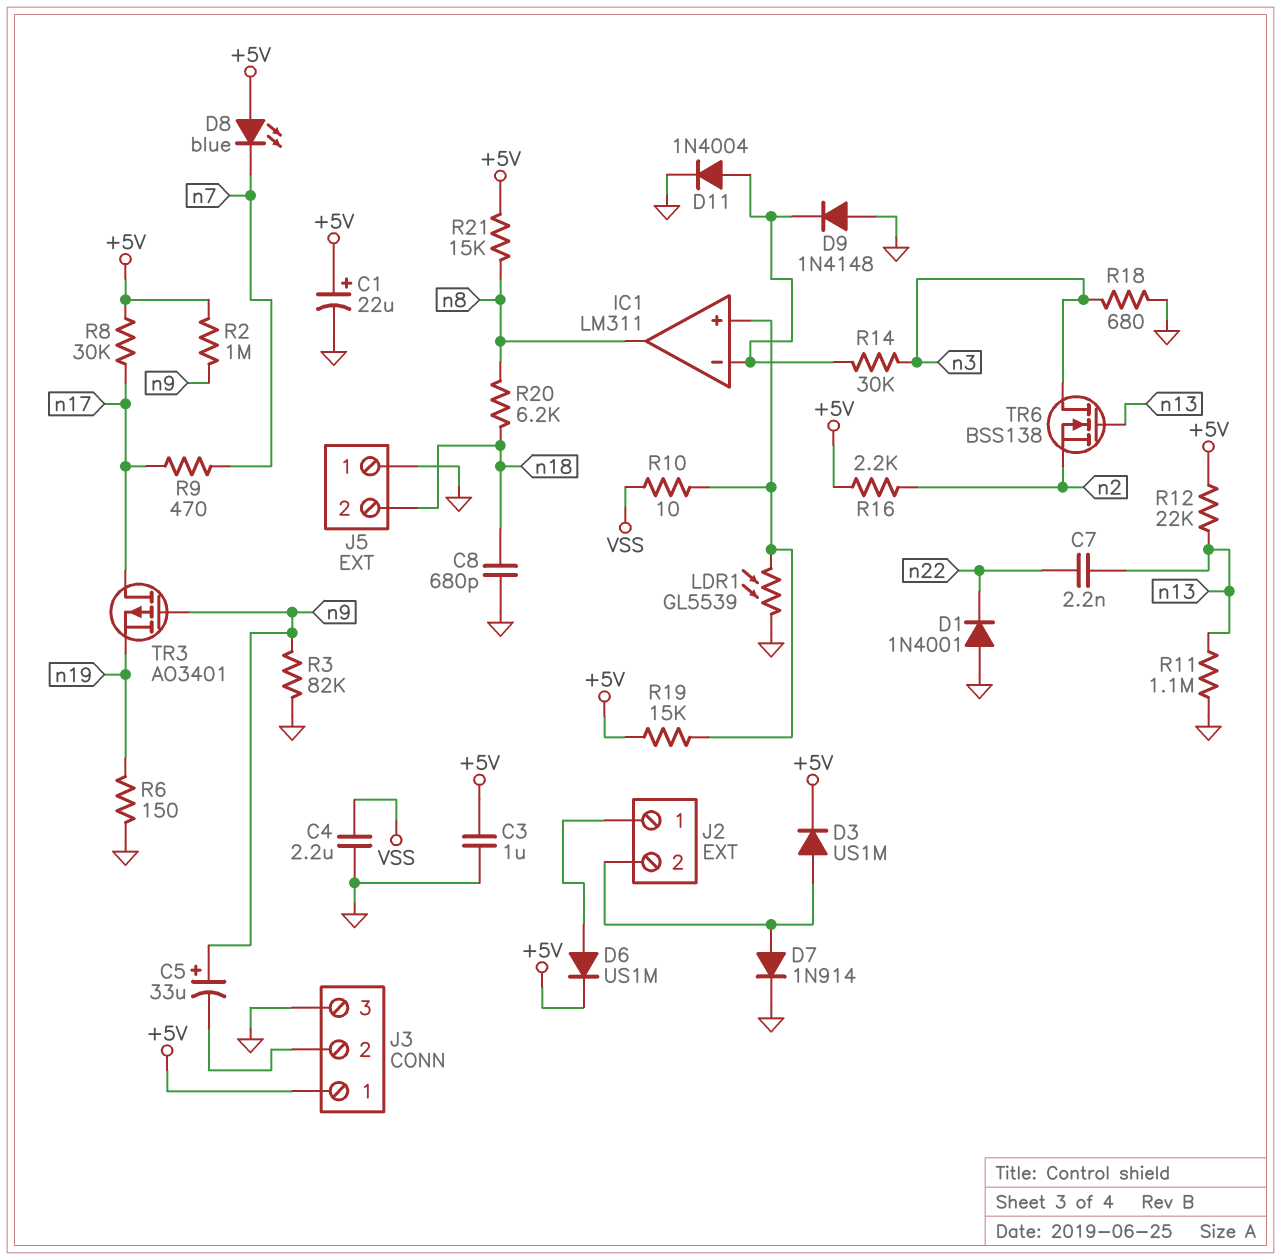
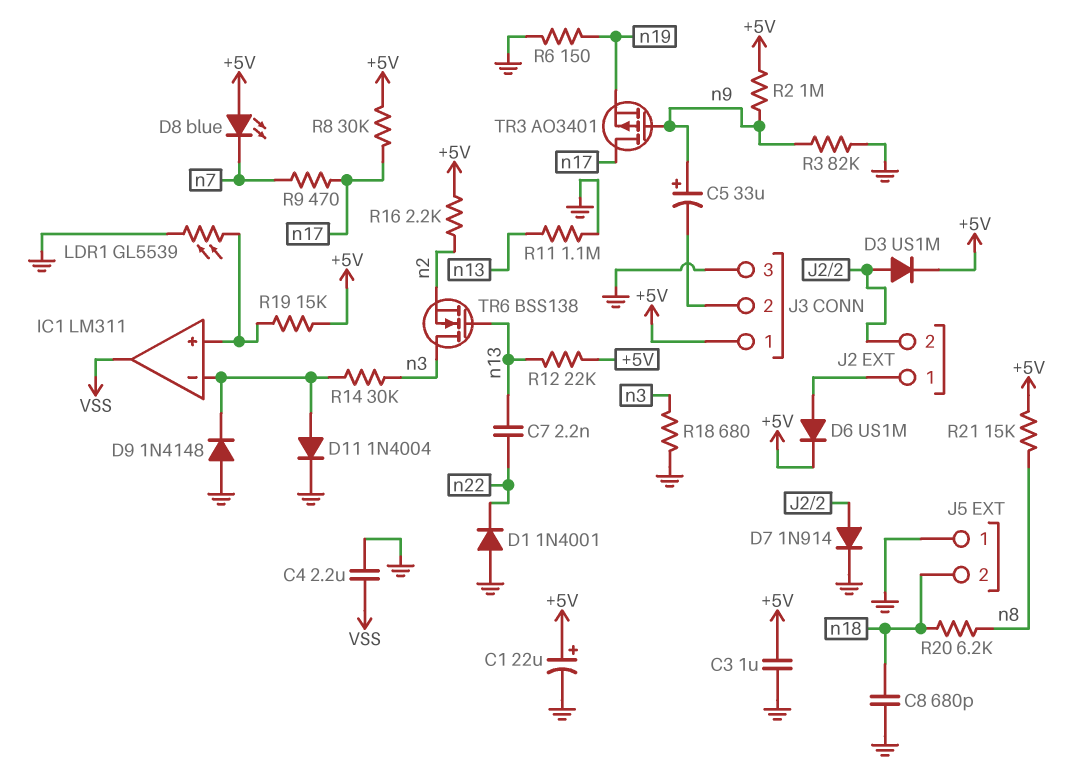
IC1 pin out: n8 -> VSS
R10: 10 (IC1/in+, VSS) -> none

